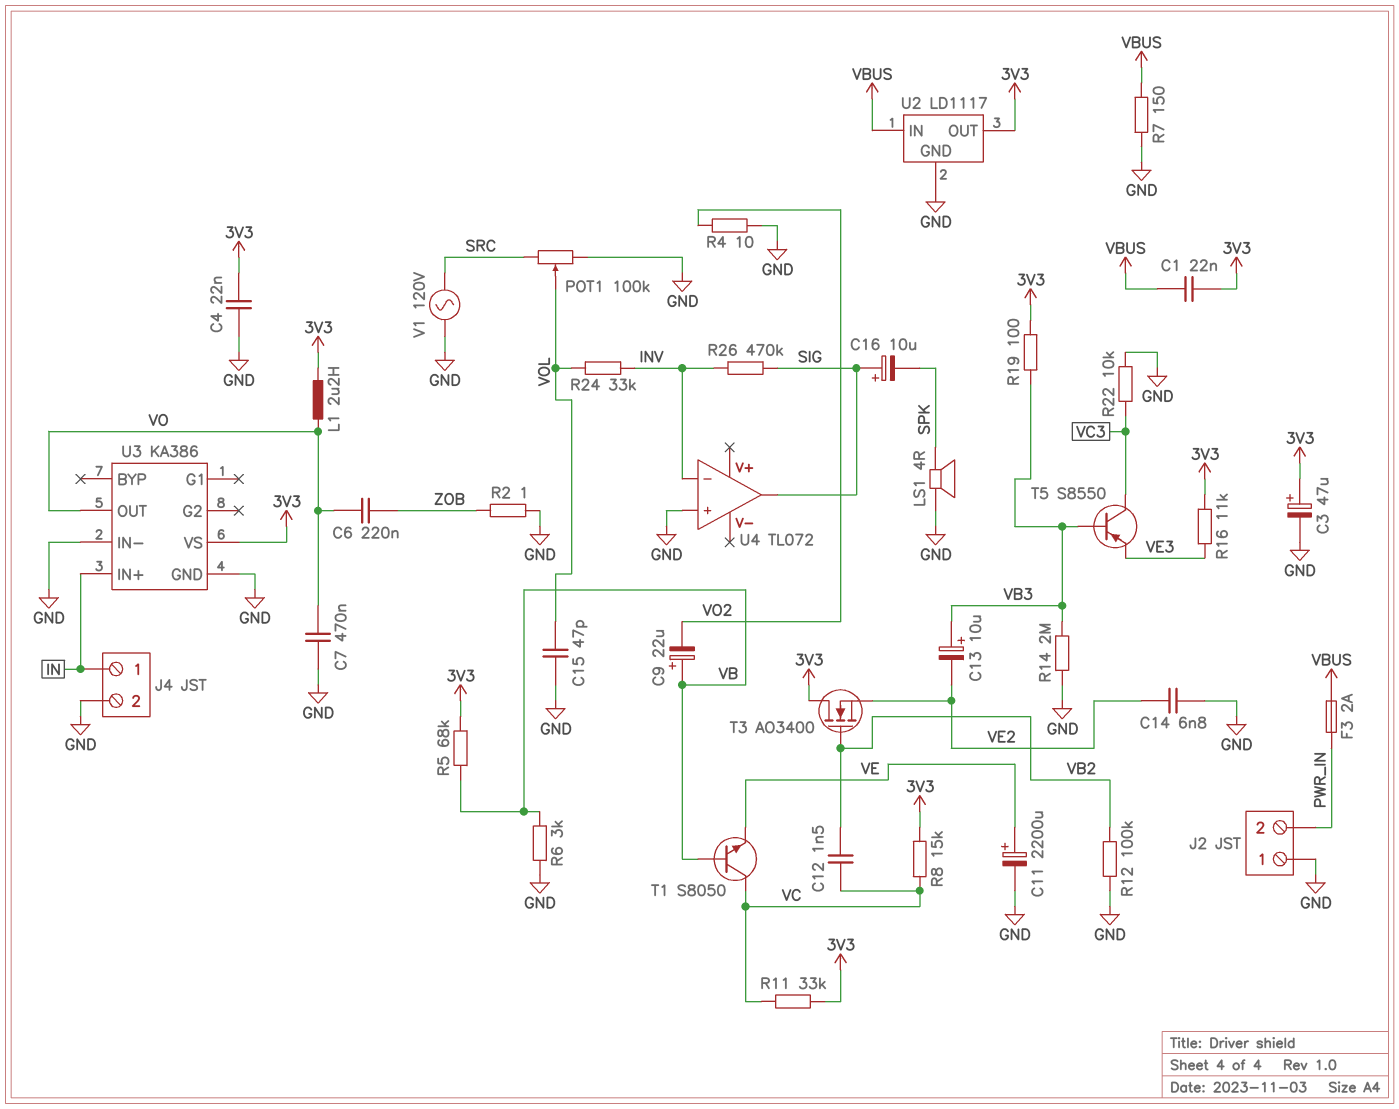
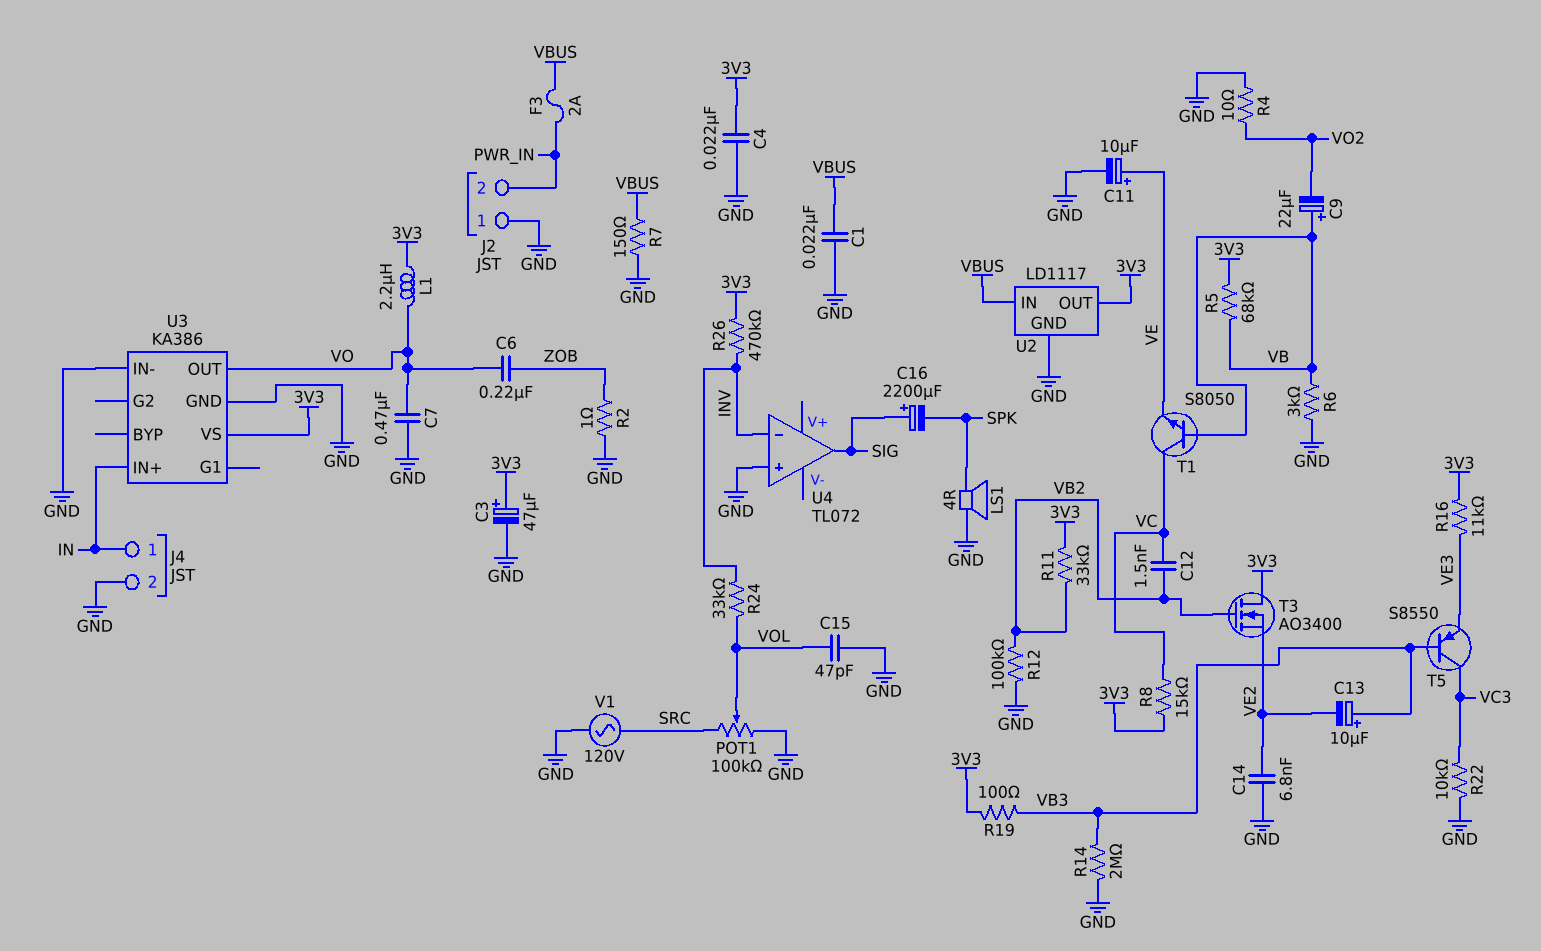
C1: 22nF (3V3, VBUS) -> 22nF (GND, VBUS)
C11: 2200uF (plus VE, minus GND) -> 10uF (plus VE, minus GND)
C16: 10uF (plus SIG, minus SPK) -> 2200uF (plus SIG, minus SPK)
R11: 33k (3V3, VC) -> 33k (3V3, VB2)
R26: 470k (INV, SIG) -> 470k (3V3, INV)

